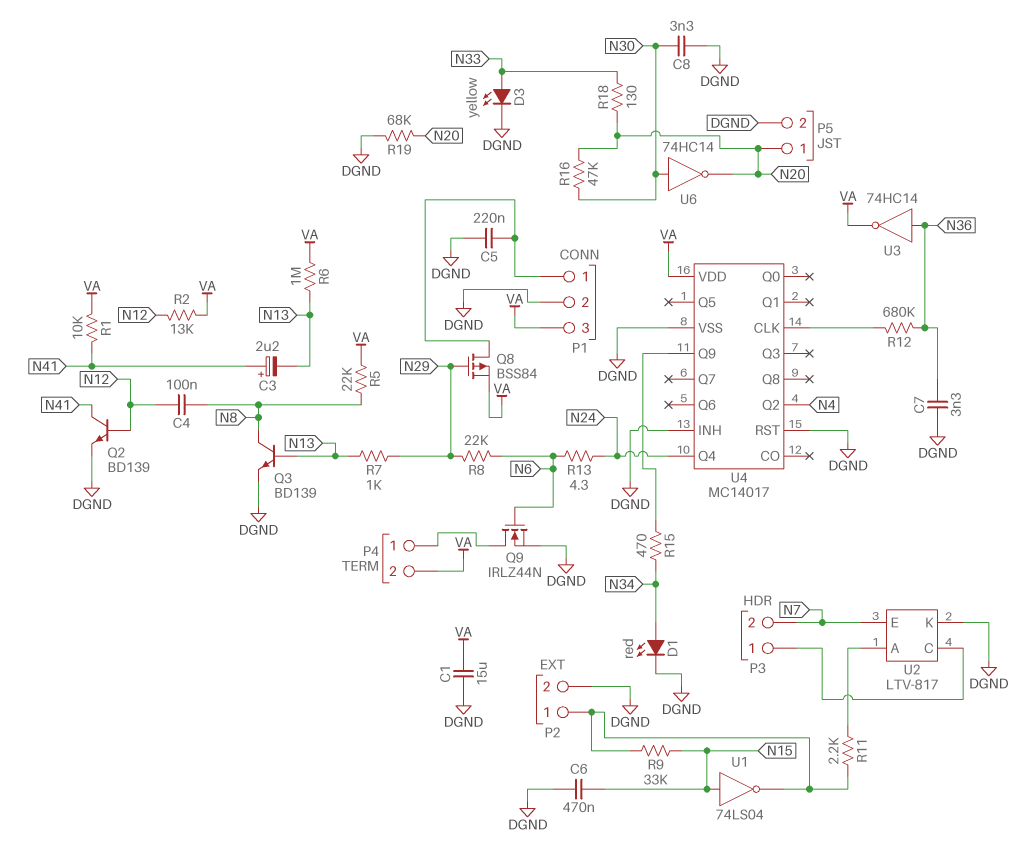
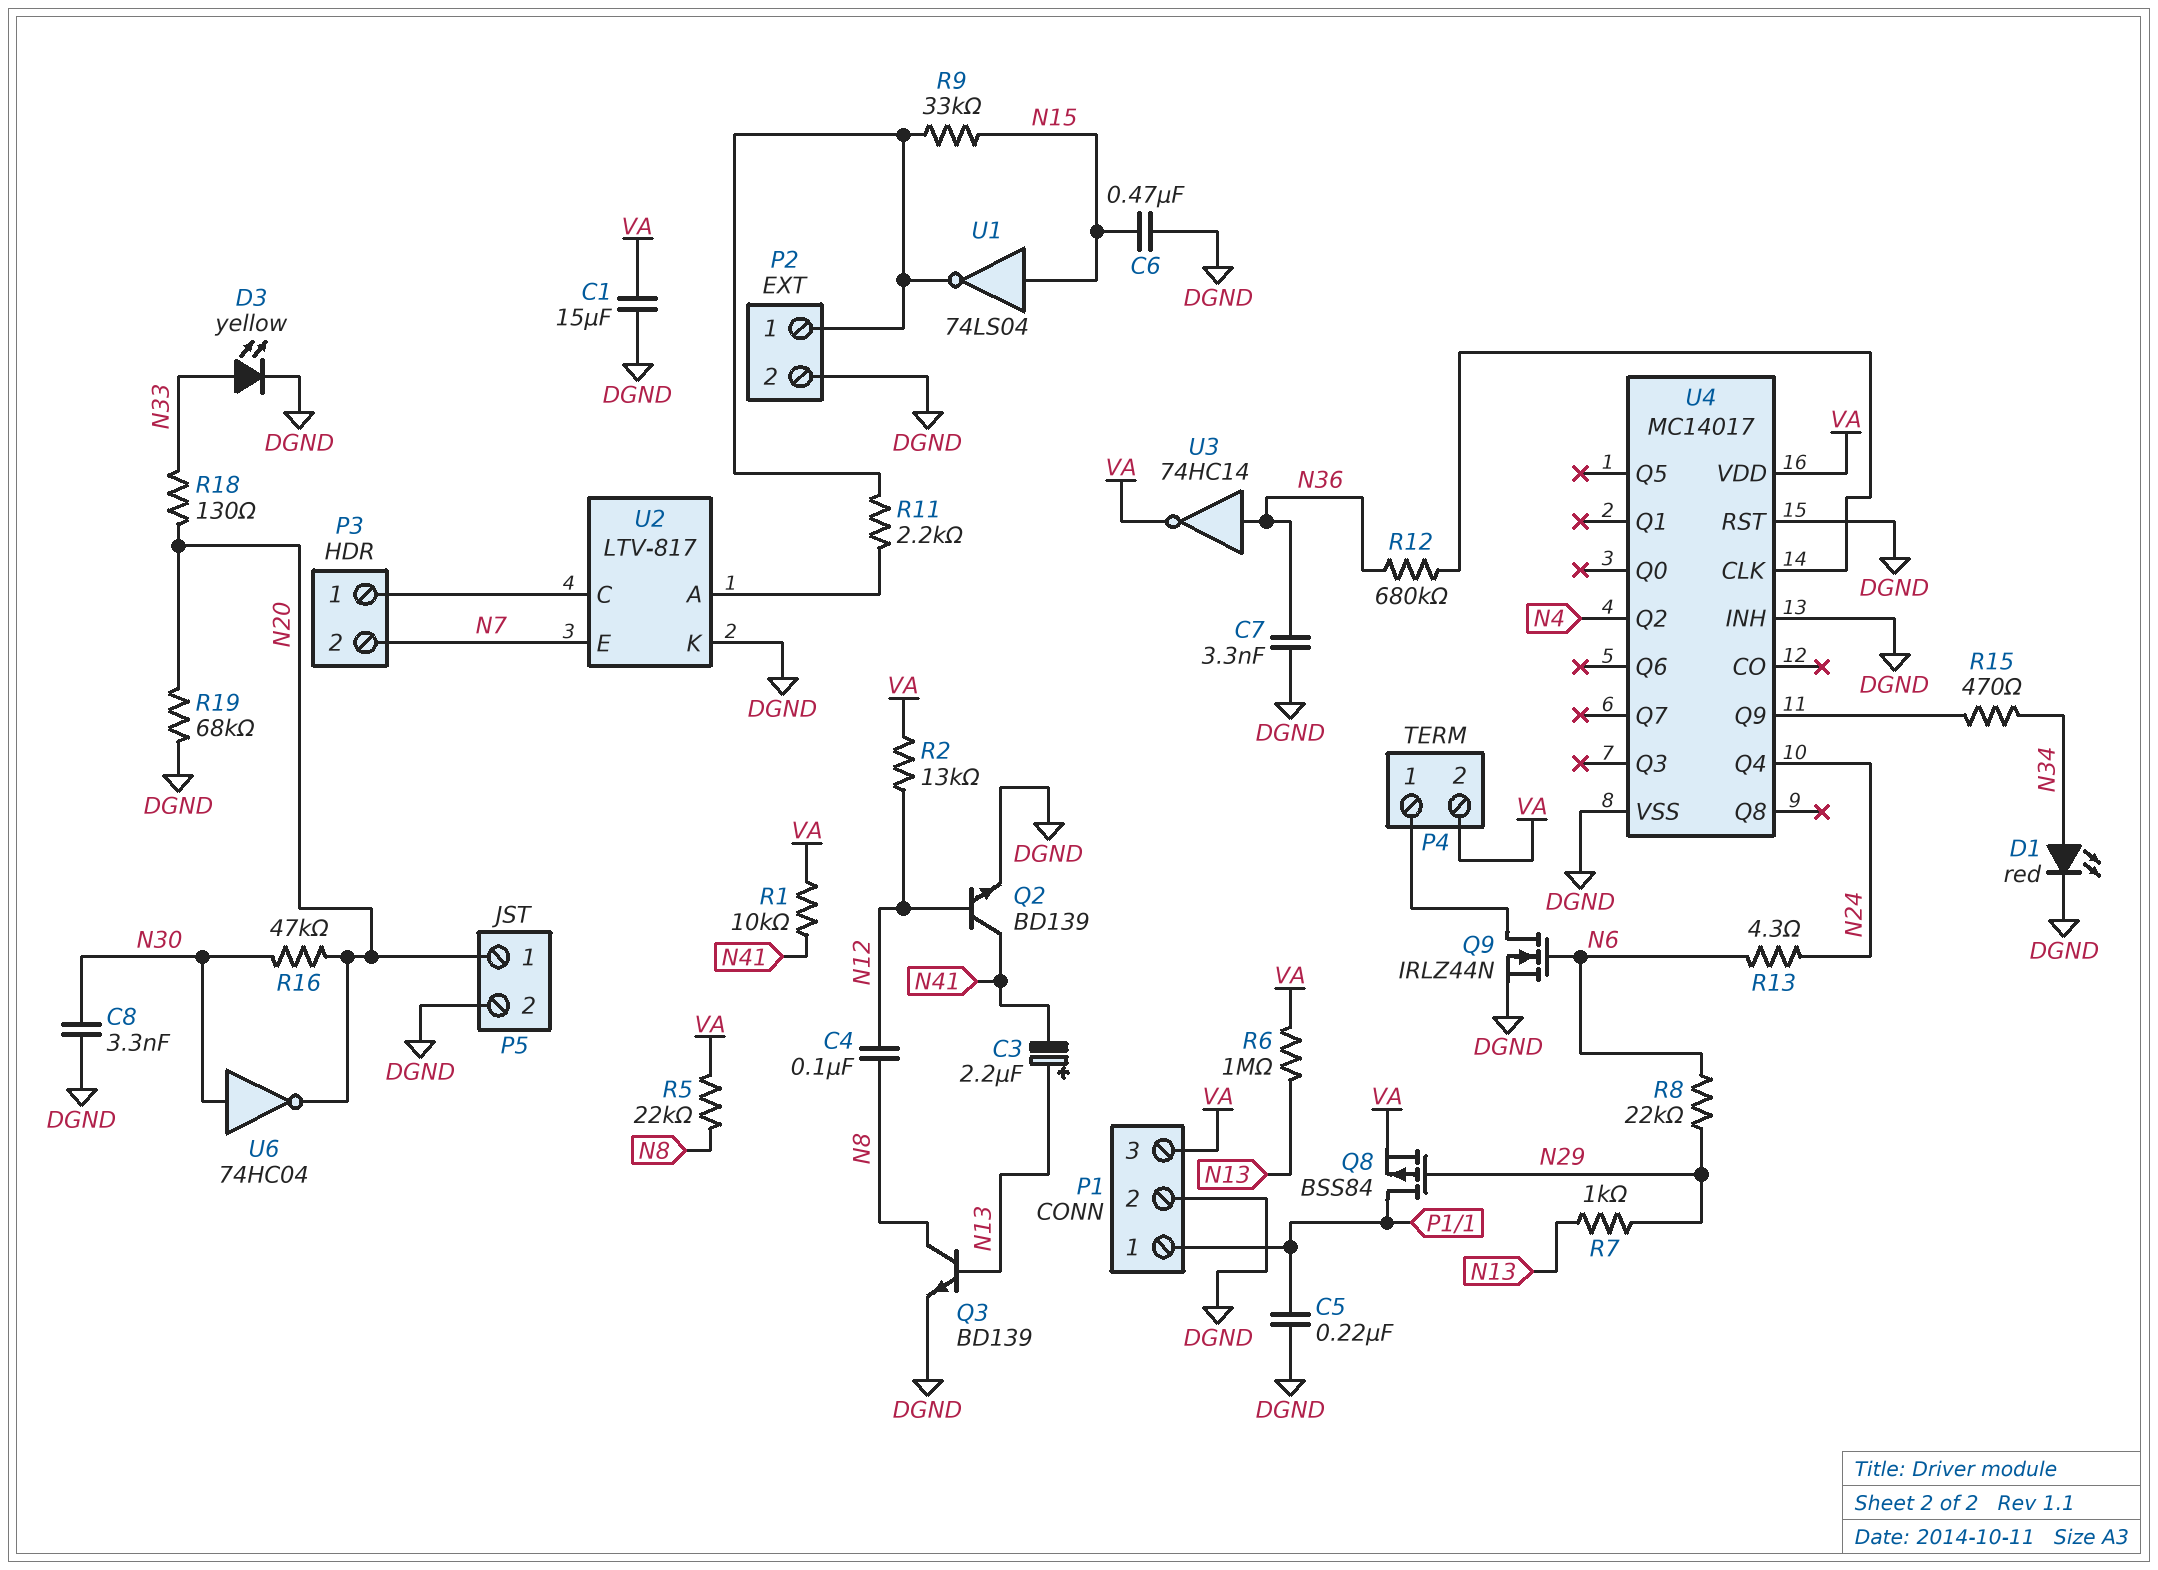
C3: 2.2uF (plus N41, minus N13) -> 2.2uF (plus N13, minus N41)
U6: NOT 74HC14 (in N30, out N20) -> NOT 74HC04 (in N30, out N20)

